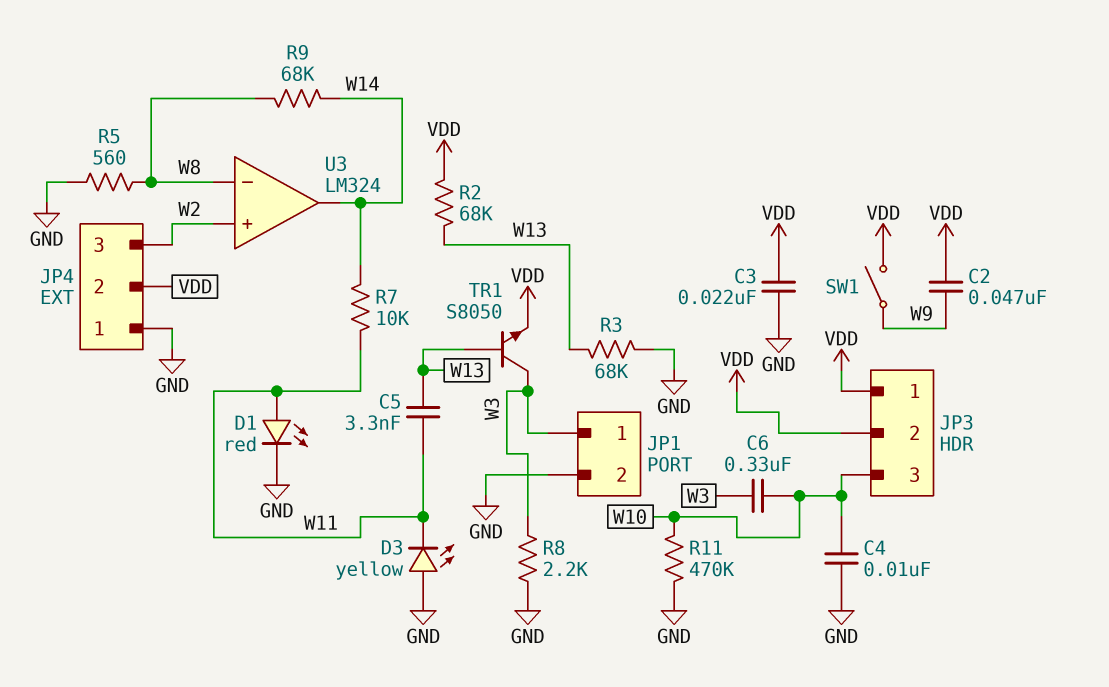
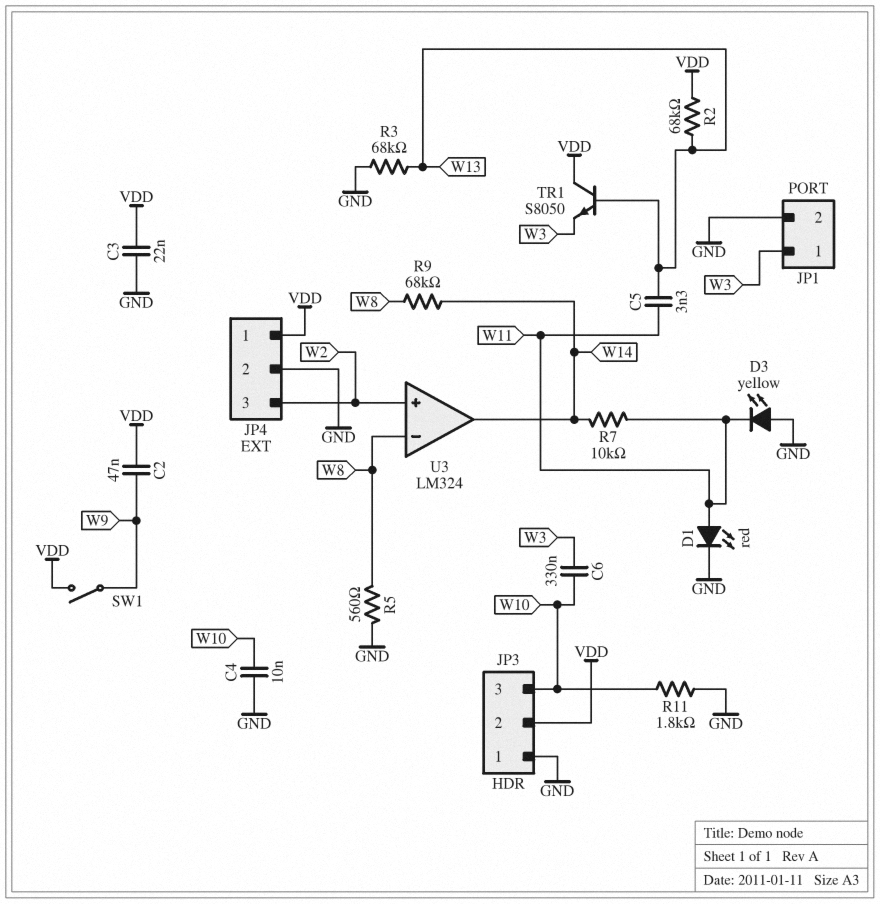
JP3 pin 1: VDD -> GND
JP4 pin 1: GND -> VDD
JP4 pin 2: VDD -> GND
R8: 2.2k (GND, W3) -> none
R11: 470k (GND, W10) -> 1.8k (GND, W10)
TR1: NPN S8050 (B W13, C W3, E VDD) -> NPN S8050 (B W13, C VDD, E W3)

